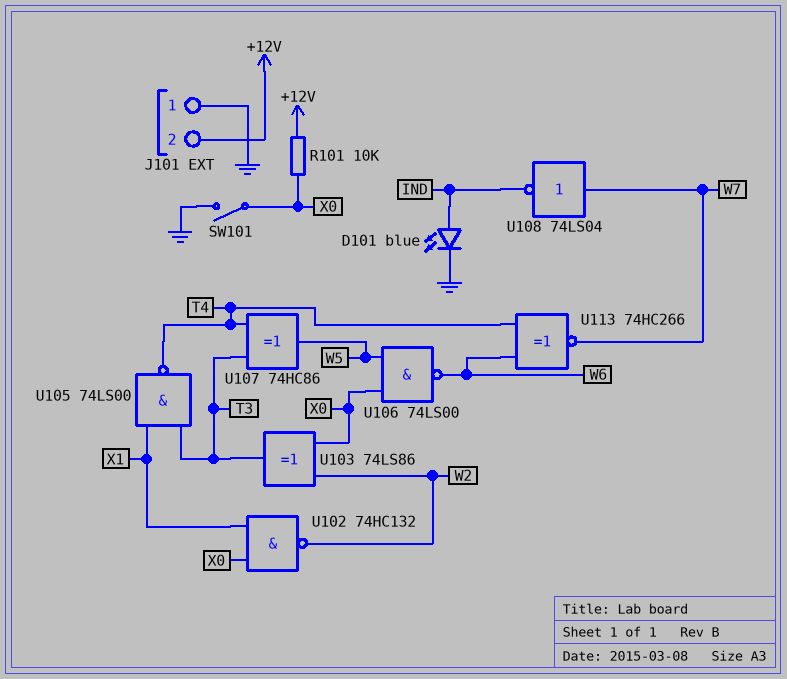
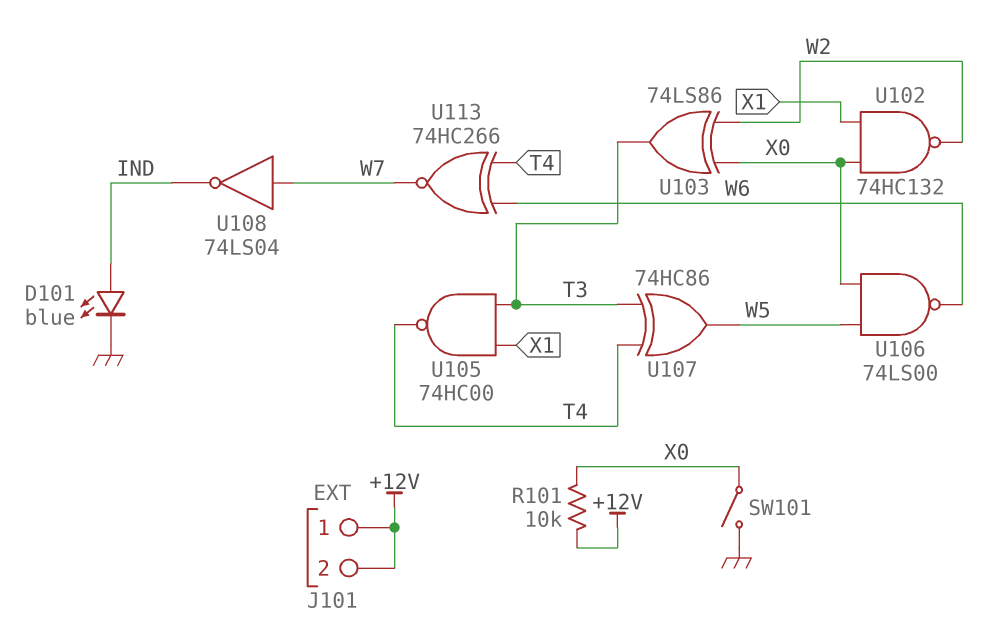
J101 pin 1: GND -> +12V
U105: NAND 74LS00 (in T3, in X1, out T4) -> NAND 74HC00 (in T3, in X1, out T4)

